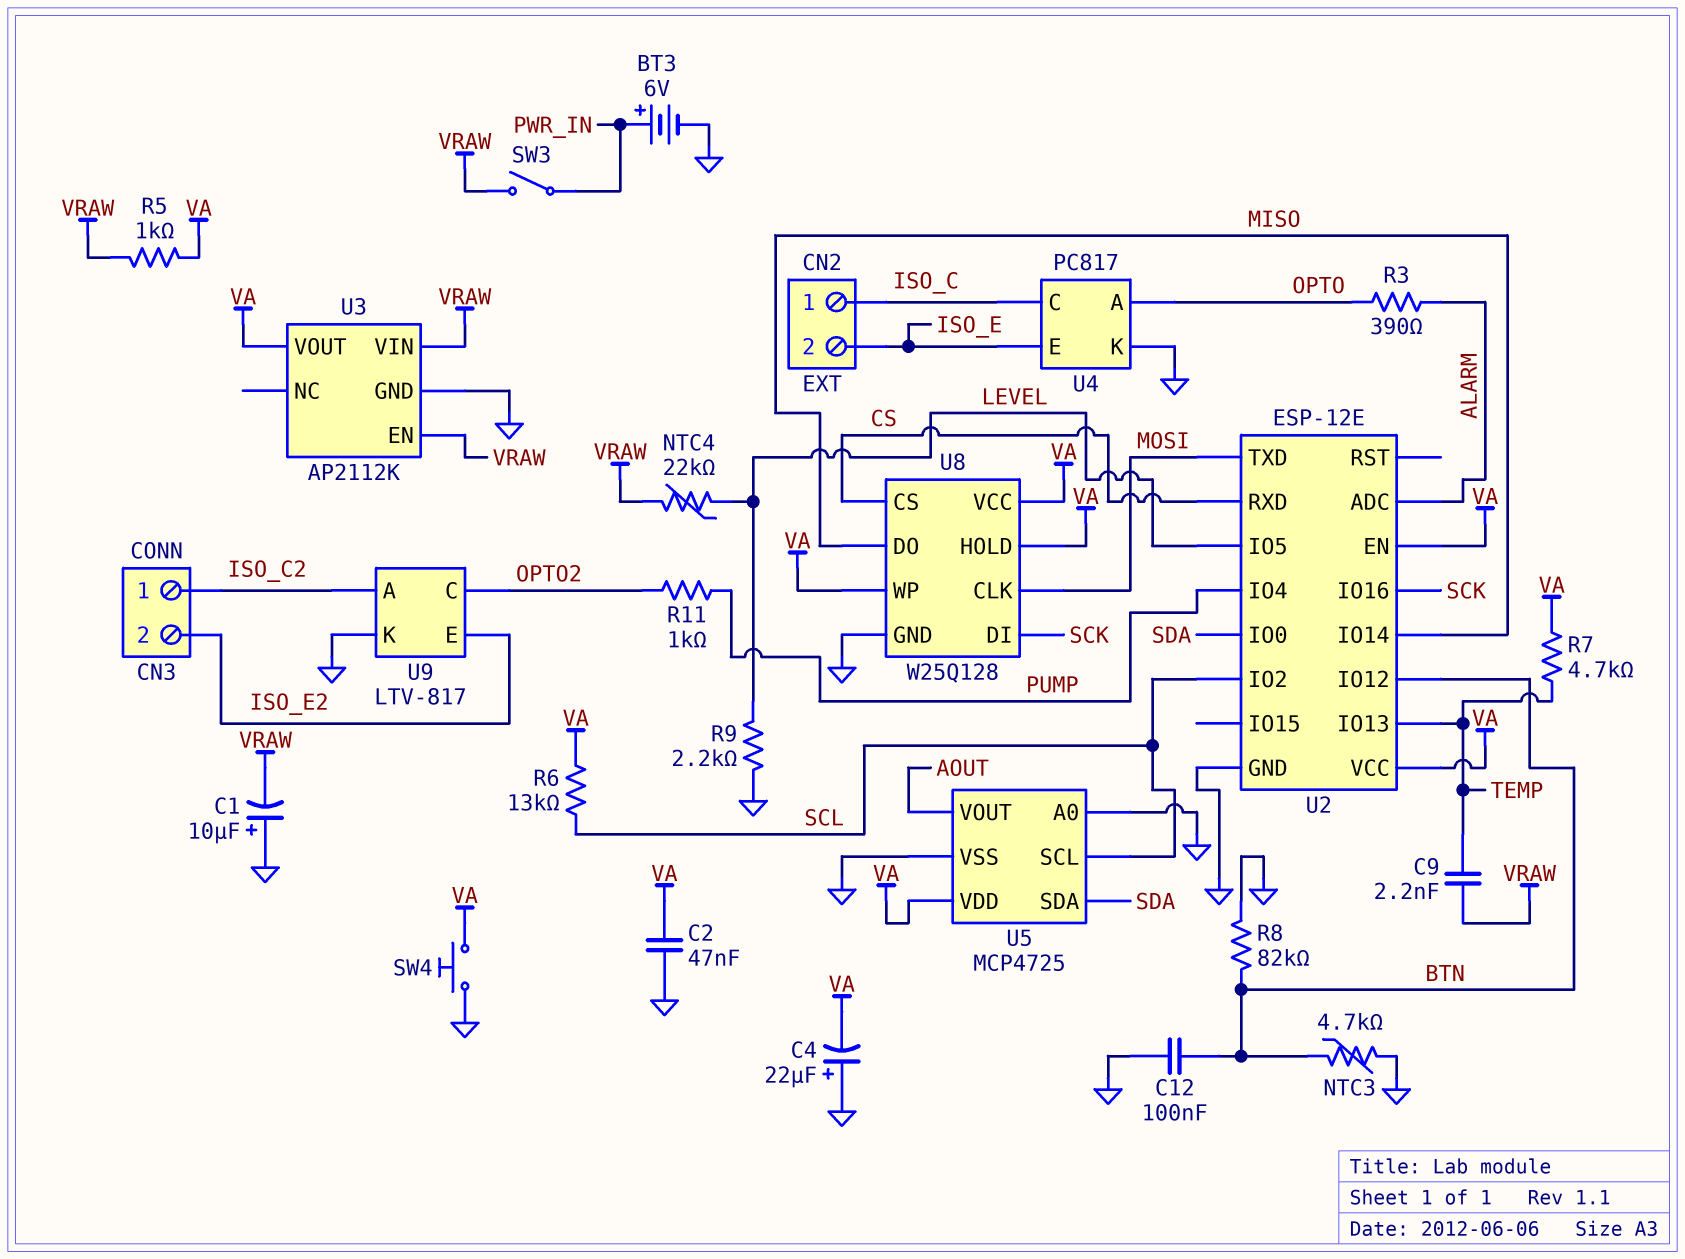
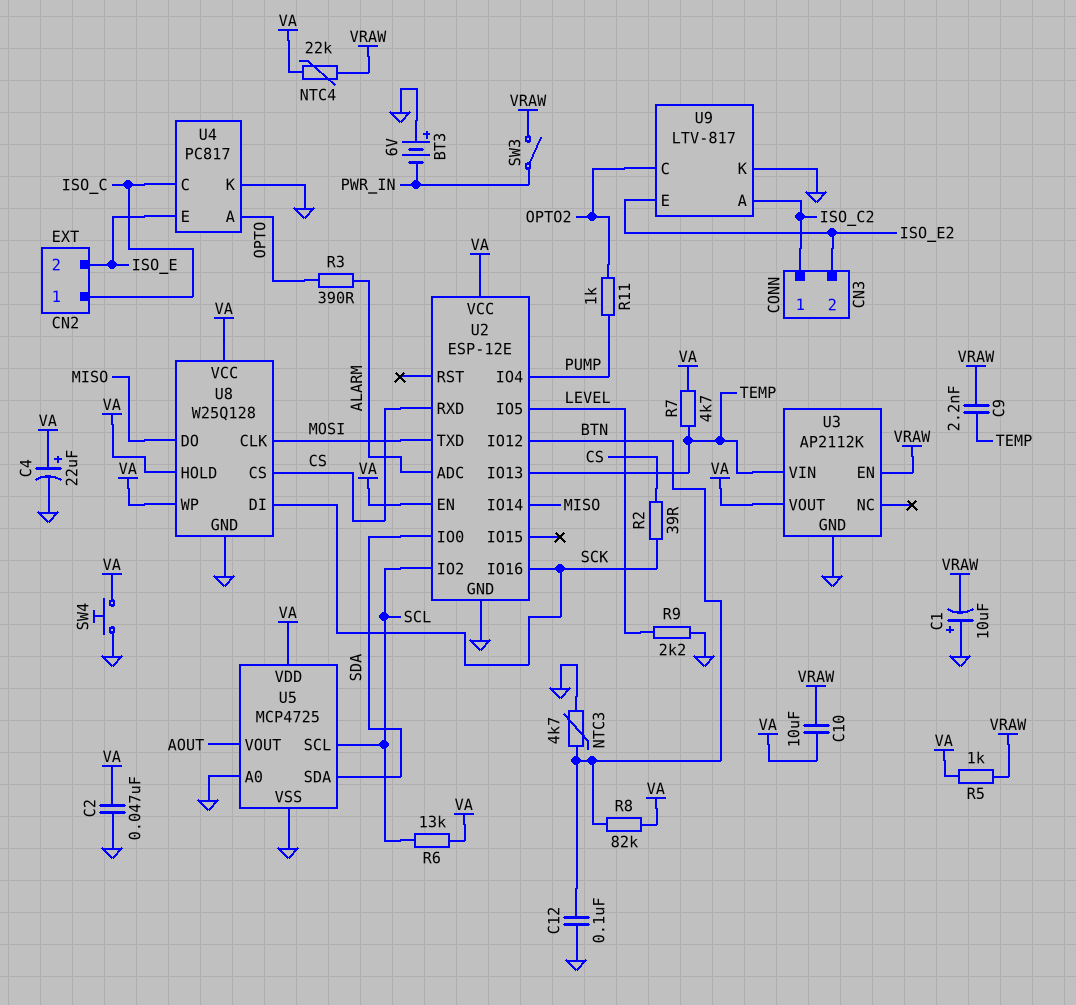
BT3: 6V (plus PWR_IN, minus GND) -> 6V (plus GND, minus PWR_IN)
C4: 22uF (plus GND, minus VA) -> 22uF (plus VA, minus GND)
C10: none -> 10uF (VA, VRAW)
NTC4: 22k (LEVEL, VRAW) -> 22k (VA, VRAW)
R2: none -> 39 (CS, SCK)
R8: 82k (BTN, GND) -> 82k (BTN, VA)
U3 pin VIN: VRAW -> TEMP

